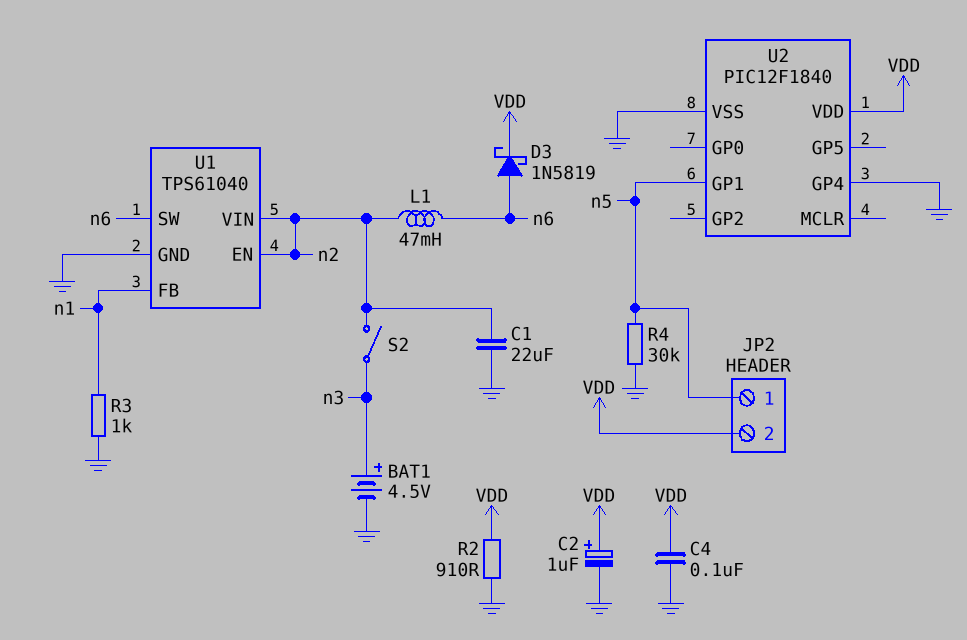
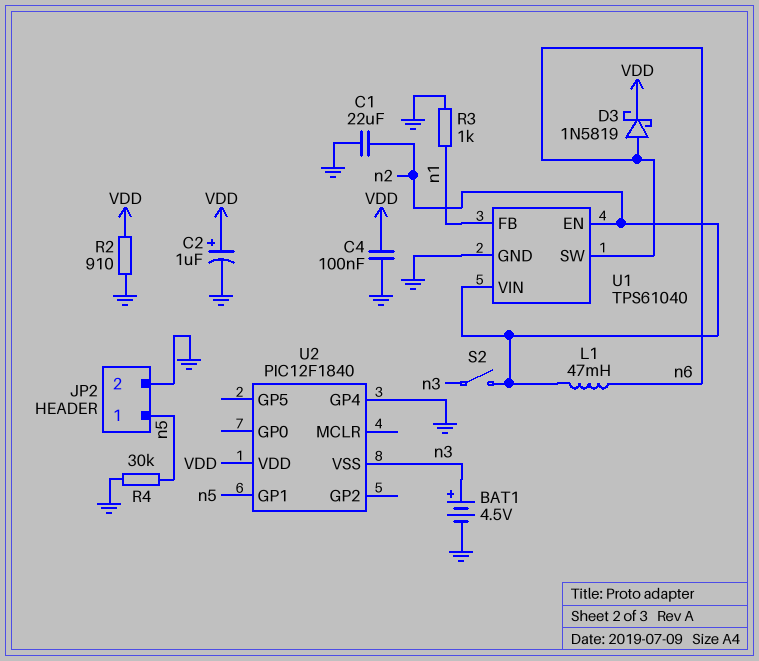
JP2 pin 2: VDD -> GND
U2 pin VSS: GND -> n3

